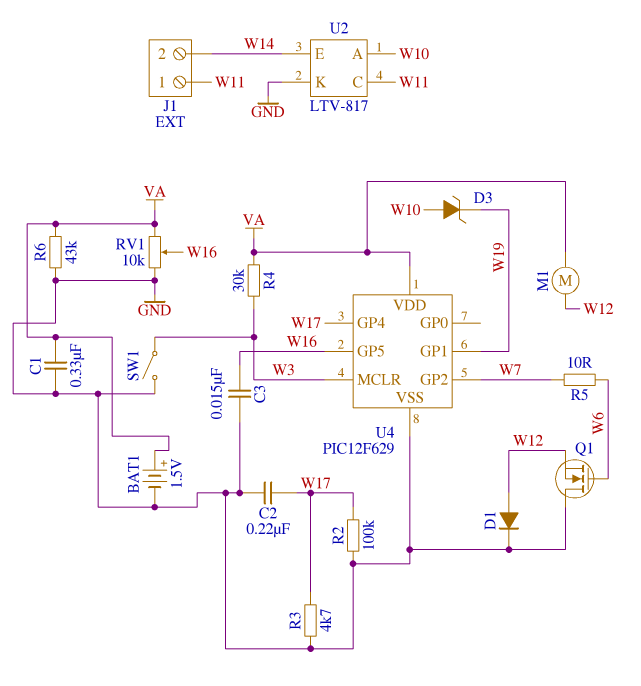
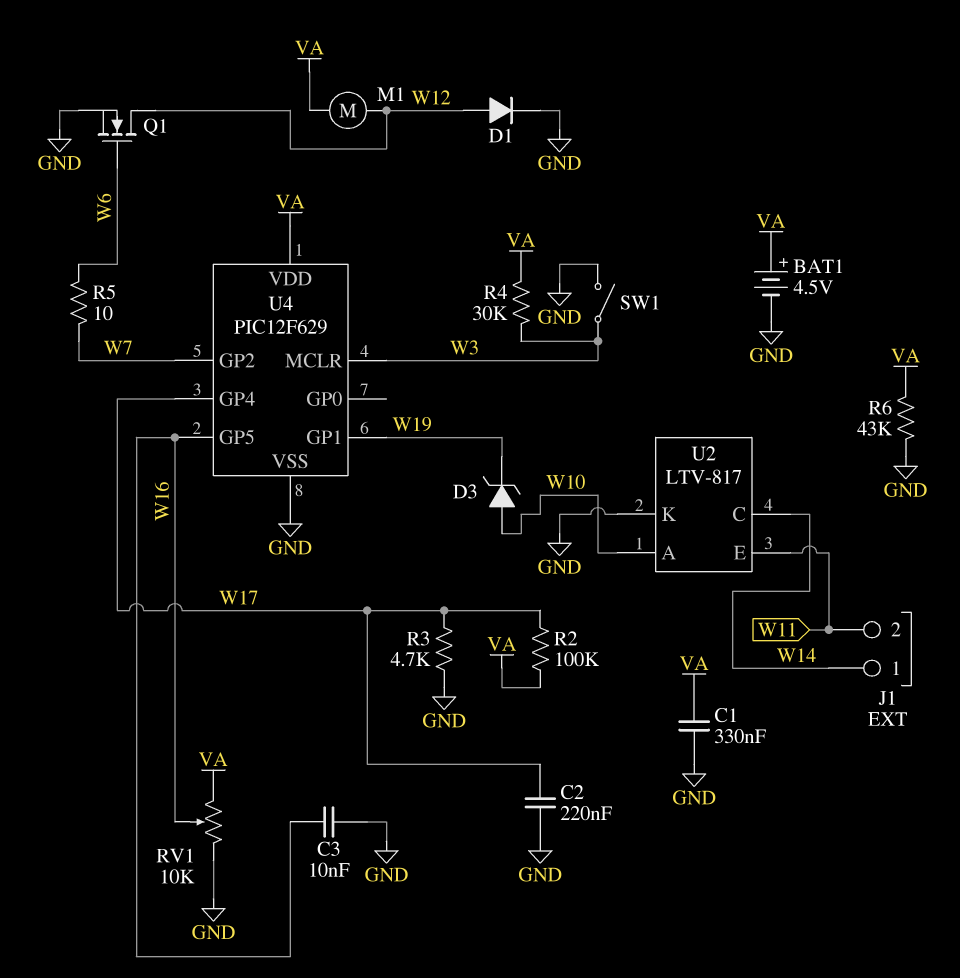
BAT1: 1.5V (plus VA, minus GND) -> 4.5V (plus VA, minus GND)
C3: 15nF (GND, W16) -> 10nF (GND, W16)
J1 pin 1: W11 -> W14
J1 pin 2: W14 -> W11
Q1: NMOS (G W6, D GND, S W12) -> NMOS (G W6, D W12, S GND)
R2: 100k (GND, W17) -> 100k (VA, W17)
U2 pin C: W11 -> W14
U2 pin E: W14 -> W11

